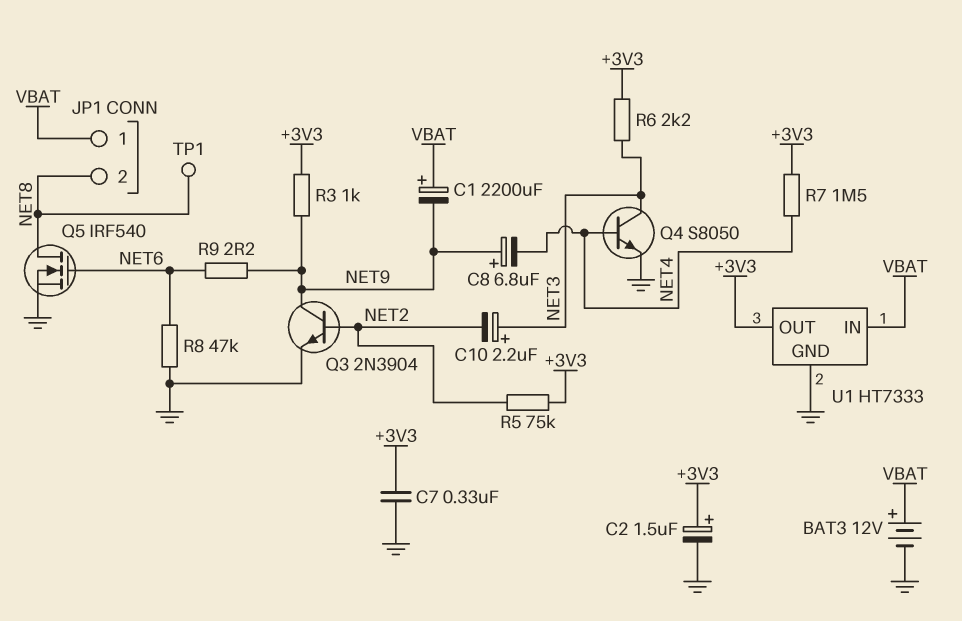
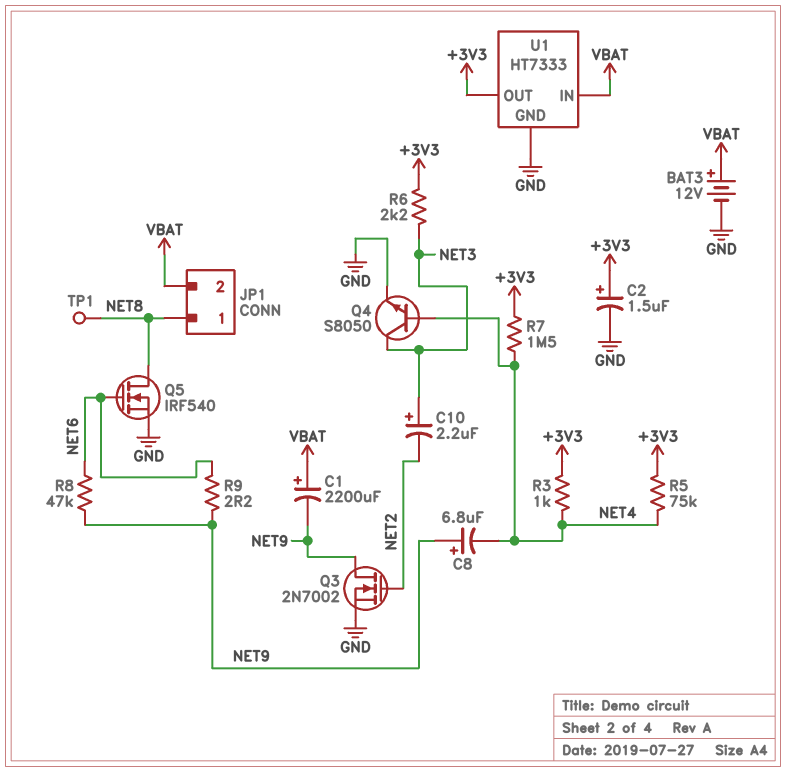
C7: 330nF (+3V3, GND) -> none
JP1 pin 1: VBAT -> NET8
JP1 pin 2: NET8 -> VBAT
Q3: NPN 2N3904 (B NET2, C NET9, E GND) -> NMOS 2N7002 (G NET2, D NET9, S GND)
R3: 1k (+3V3, NET9) -> 1k (+3V3, NET4)
R5: 75k (+3V3, NET2) -> 75k (+3V3, NET4)
R8: 47k (GND, NET6) -> 47k (NET6, NET9)

